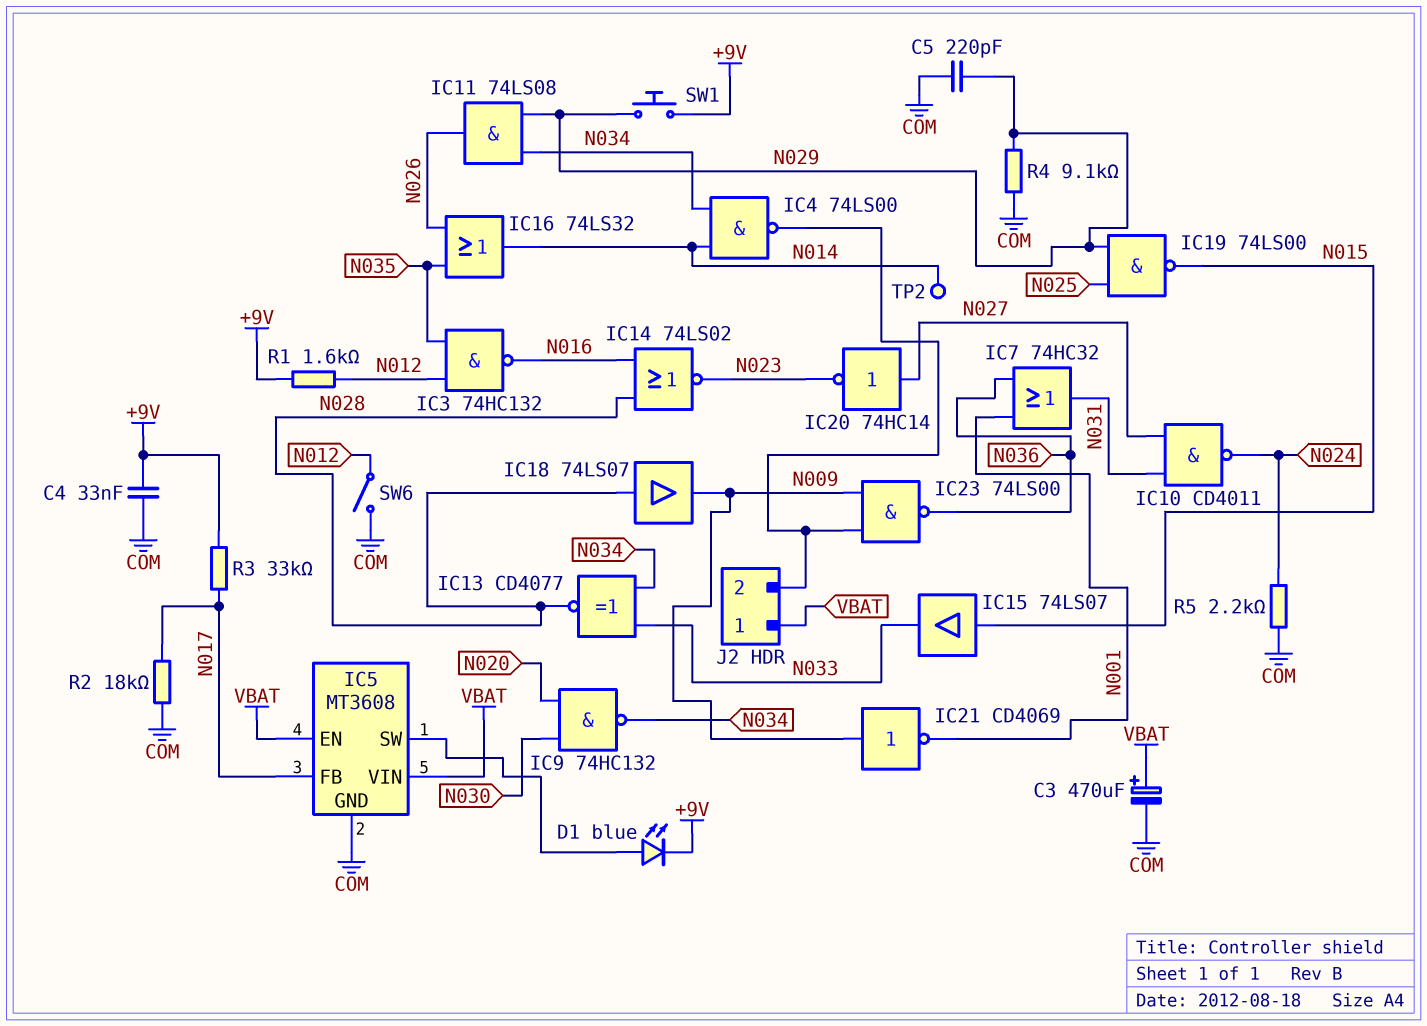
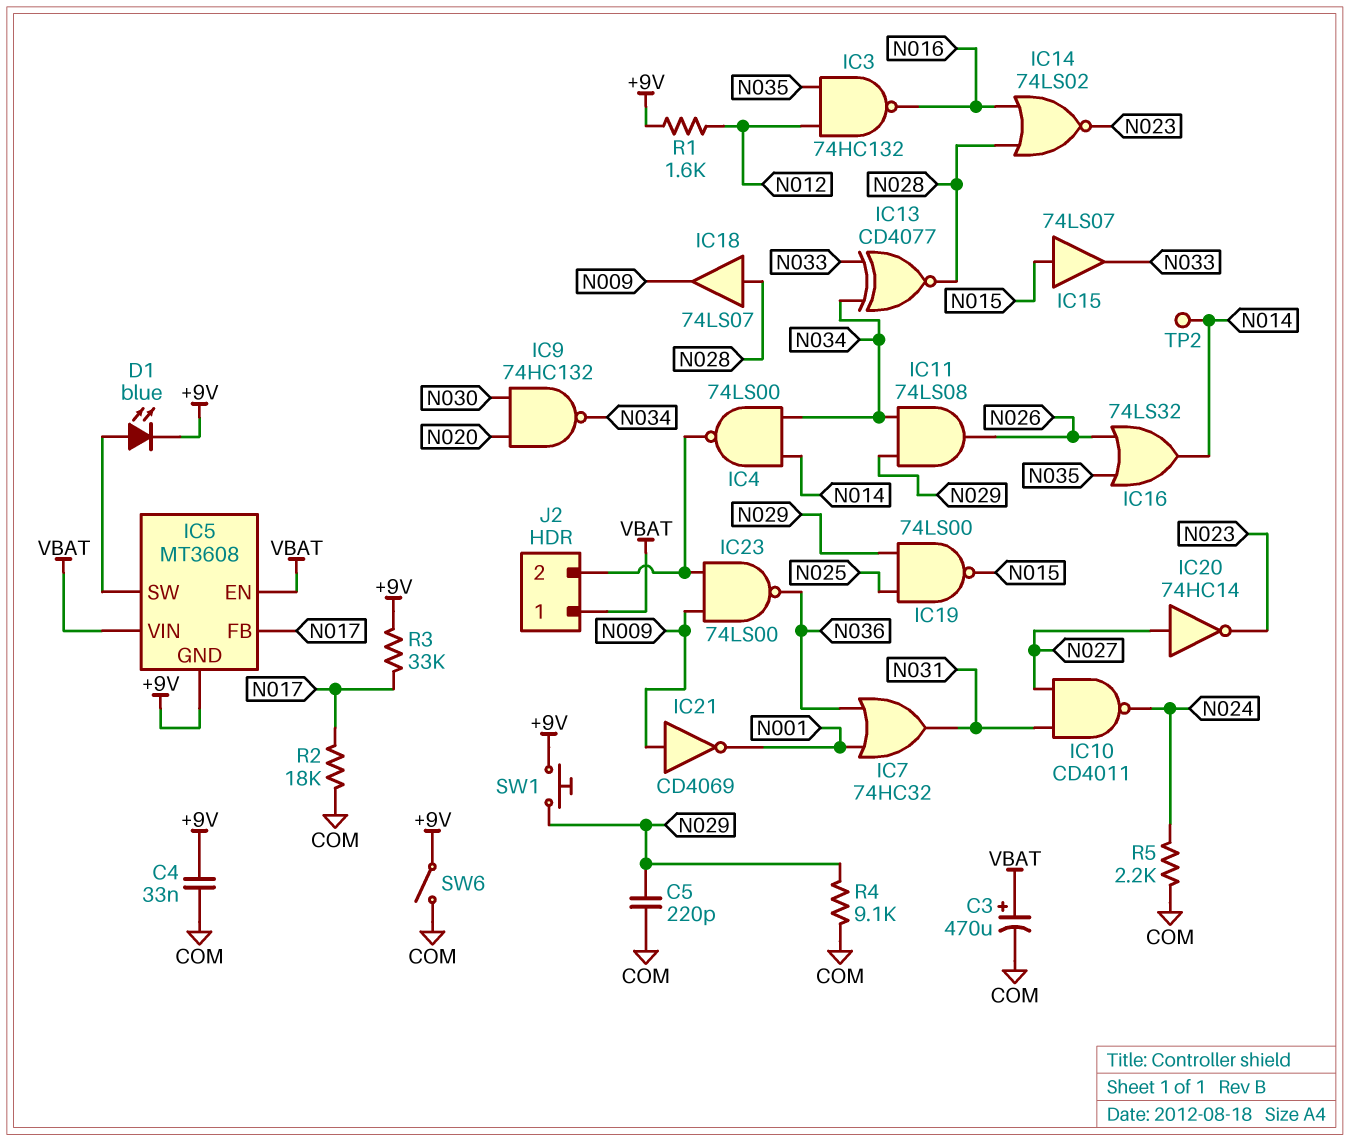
IC5 pin GND: COM -> +9V
SW6: switch (COM, N012) -> switch (+9V, COM)

